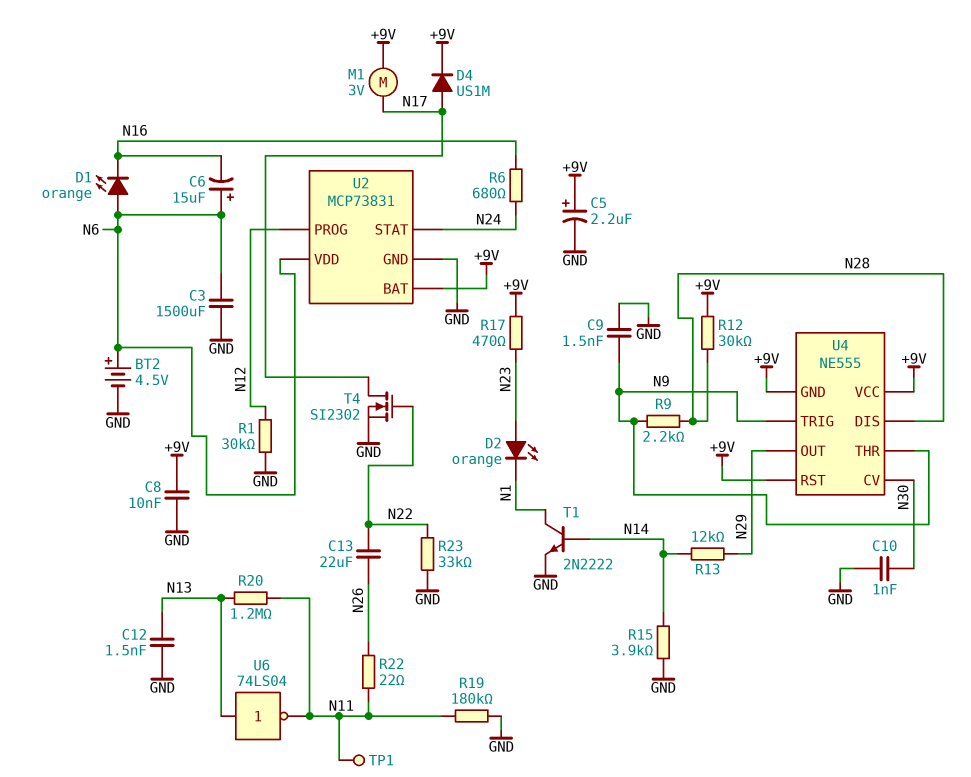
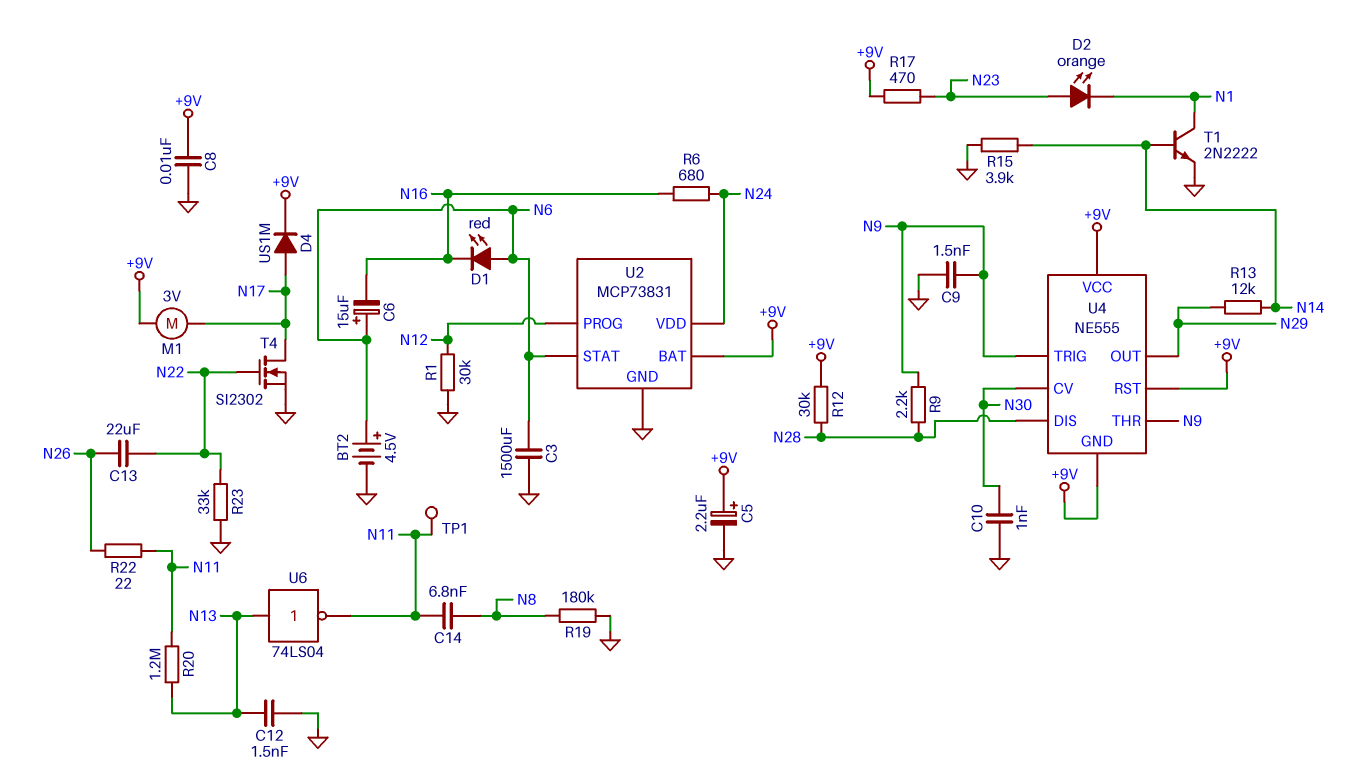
C14: none -> 6.8nF (N8, N11)
D1: LED orange (A N6, K N16) -> LED red (A N6, K N16)
R19: 180k (GND, N11) -> 180k (GND, N8)
U2 pin STAT: N24 -> N6
U2 pin VDD: N6 -> N24

